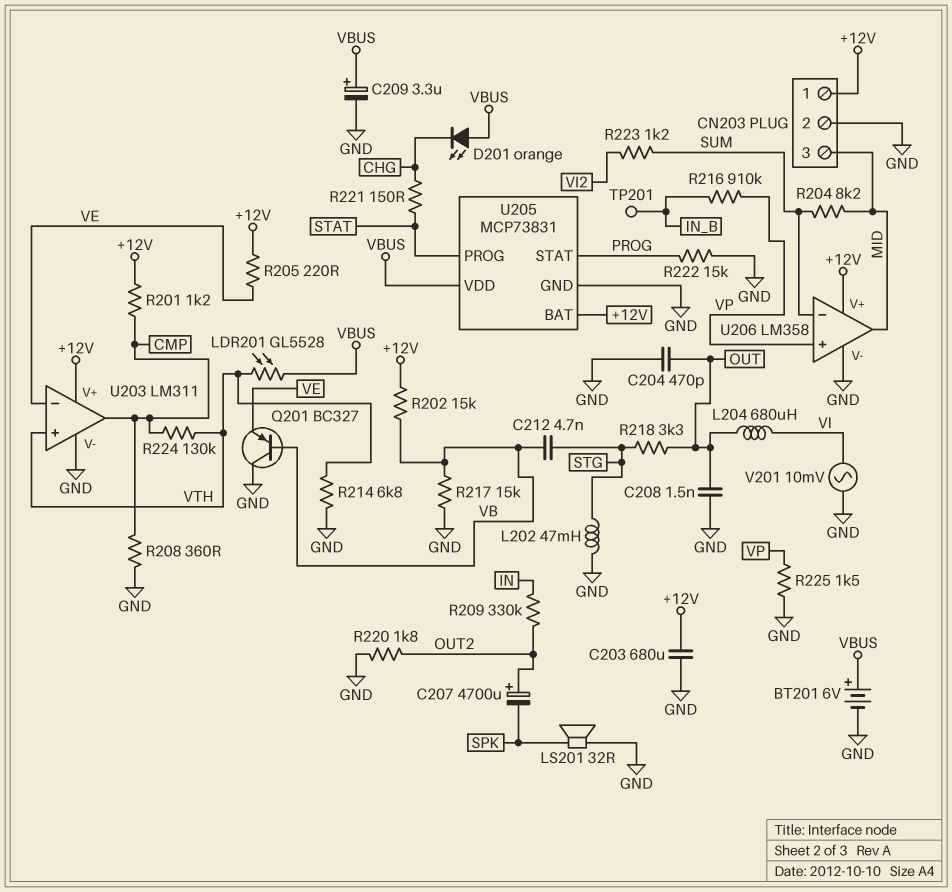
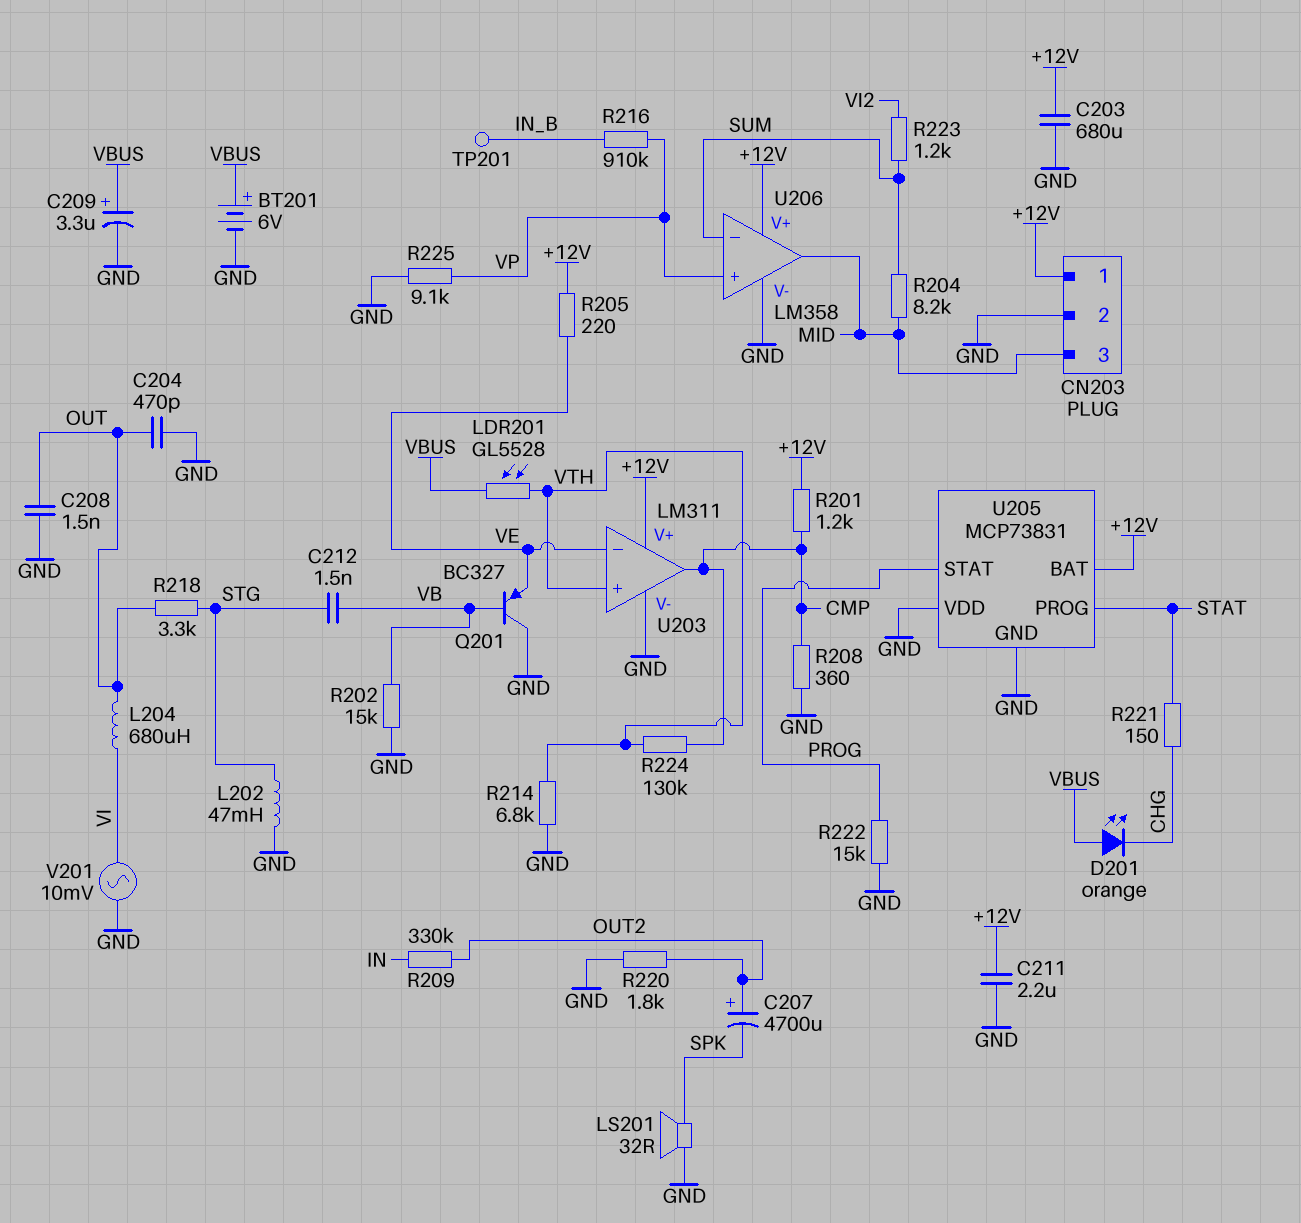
C211: none -> 2.2uF (+12V, GND)
C212: 4.7nF (STG, VB) -> 1.5nF (STG, VB)
R202: 15k (+12V, VB) -> 15k (GND, VB)
R217: 15k (GND, VB) -> none
R225: 1.5k (GND, VP) -> 9.1k (GND, VP)
U205 pin VDD: VBUS -> GND

